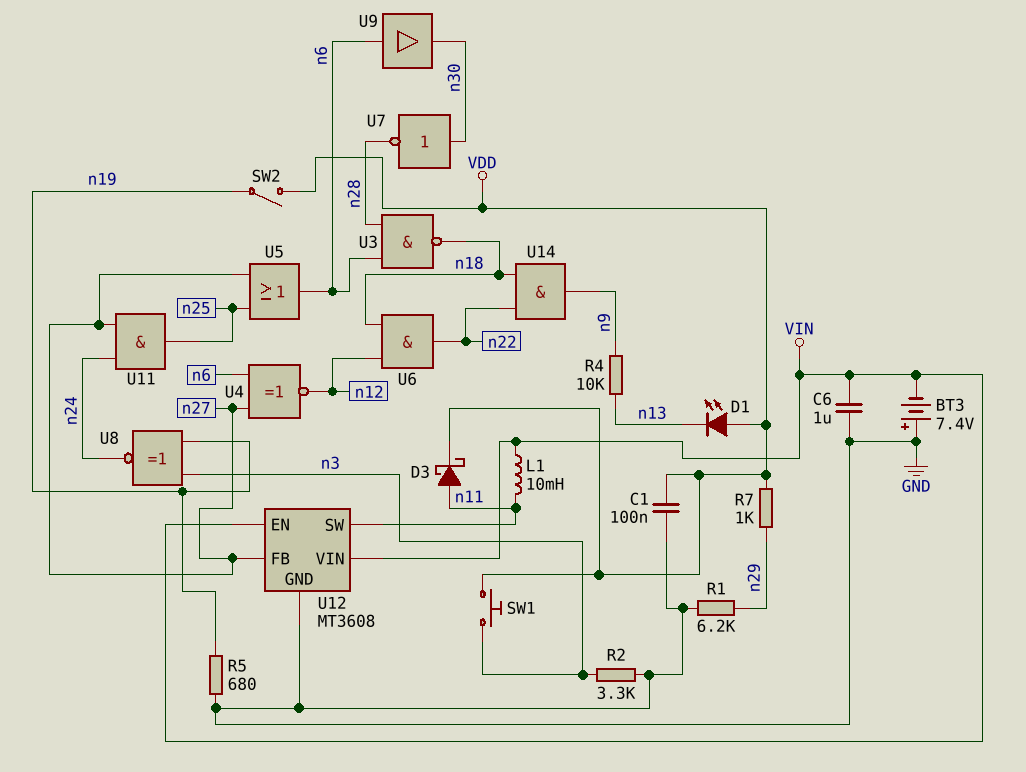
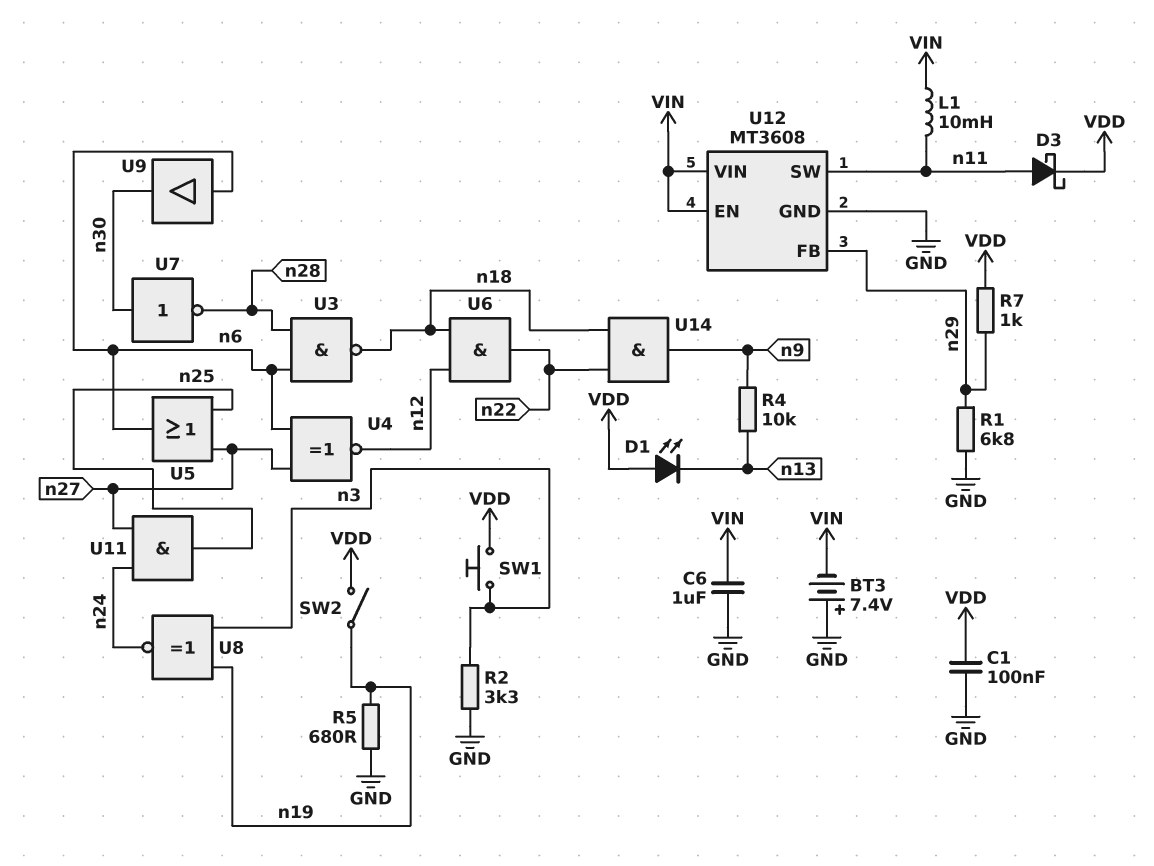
R1: 6.2k (GND, n29) -> 6.8k (GND, n29)
U12 pin FB: n27 -> n29

